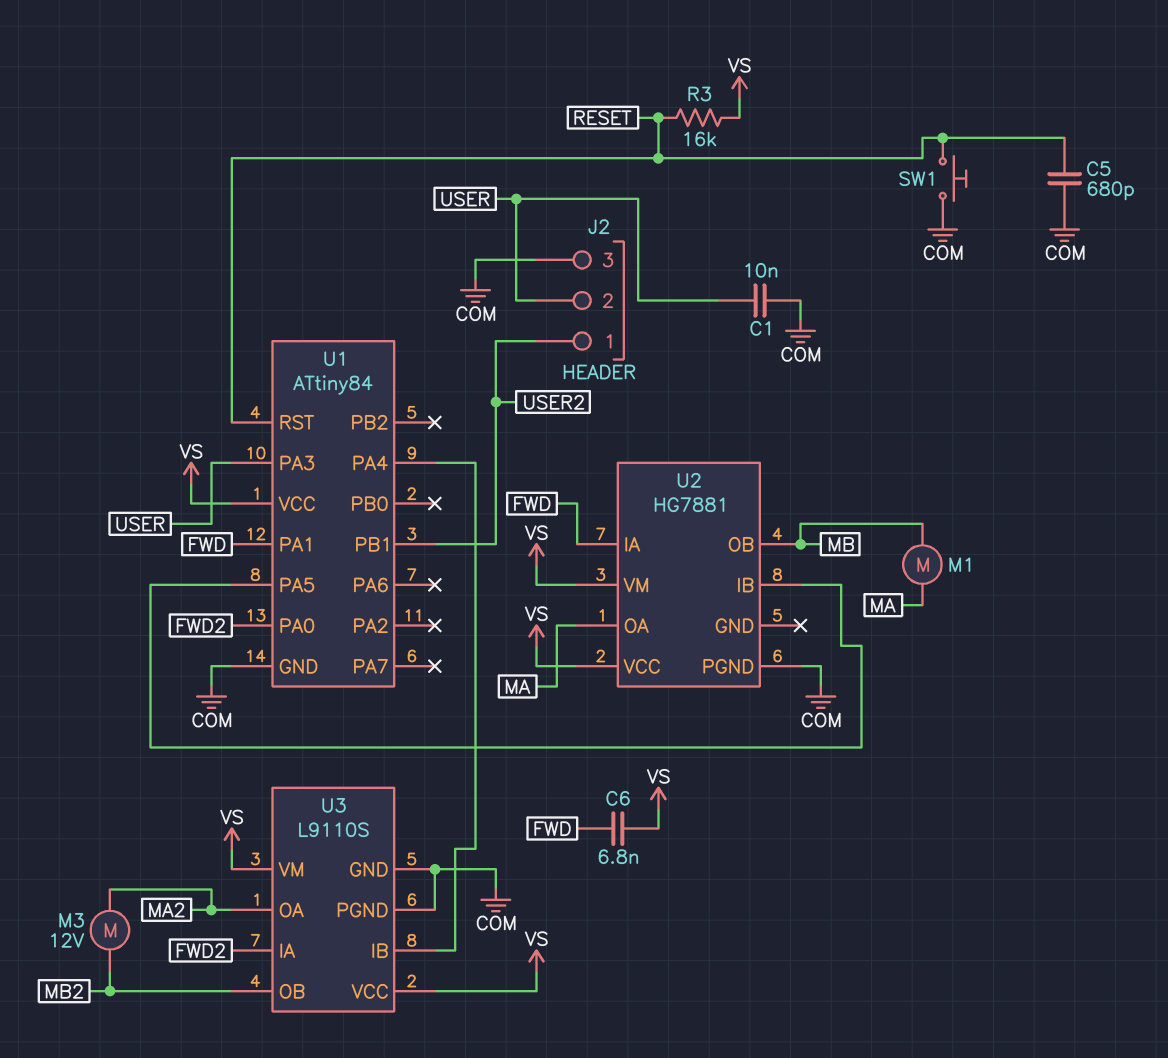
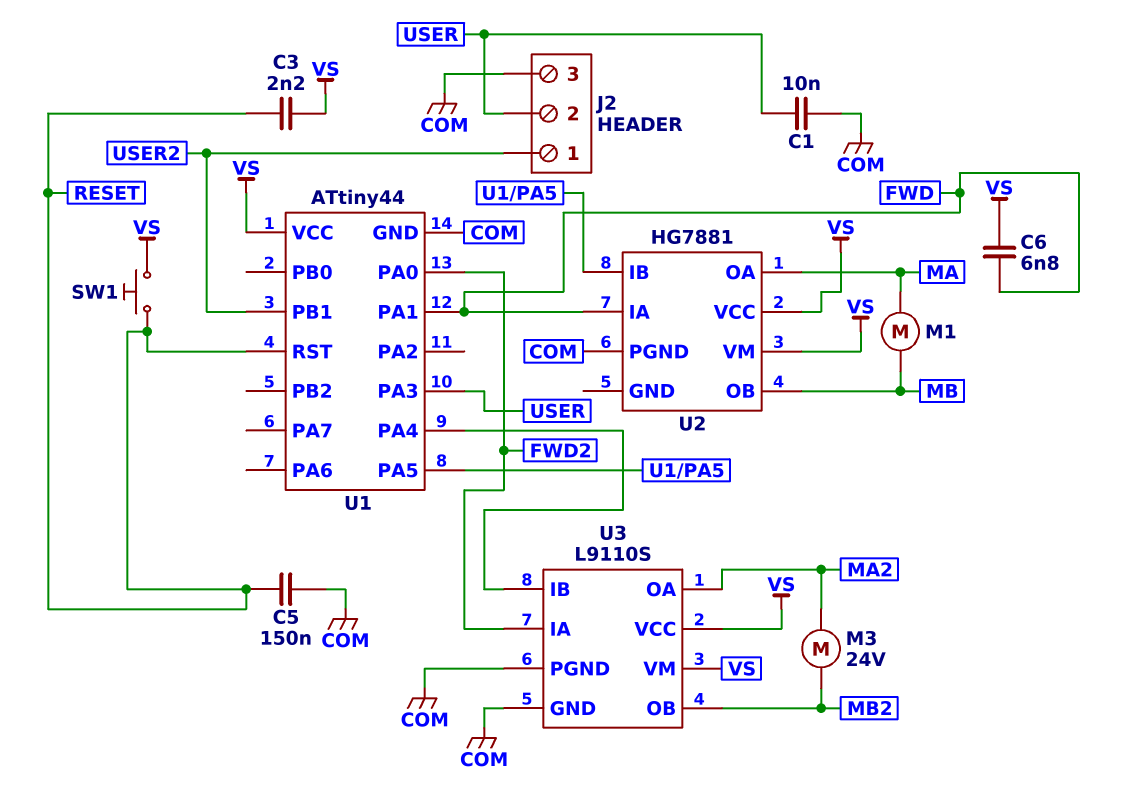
C3: none -> 2.2nF (RESET, VS)
C5: 680pF (COM, RESET) -> 150nF (COM, RESET)
M3: motor 12V (MA2, MB2) -> motor 24V (MA2, MB2)
R3: 16k (RESET, VS) -> none
SW1: button (COM, RESET) -> button (RESET, VS)
U1: ATtiny84 -> ATtiny44

